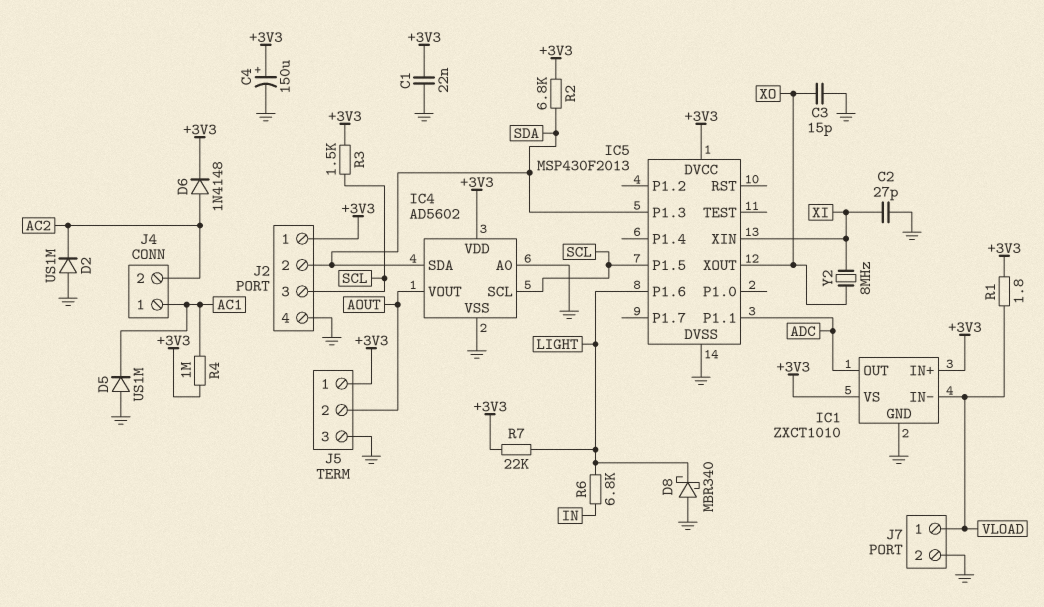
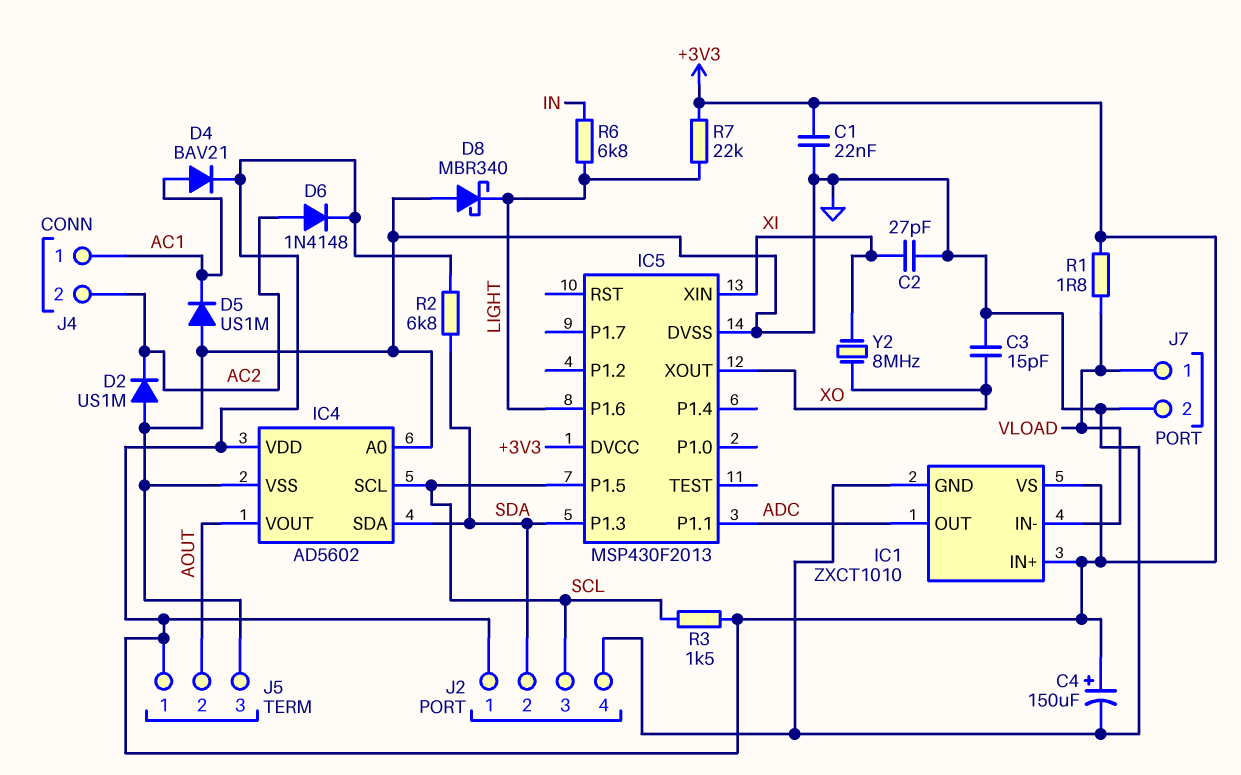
D4: none -> diode BAV21 (A AC1, K +3V3)
R4: 1M (+3V3, AC1) -> none

